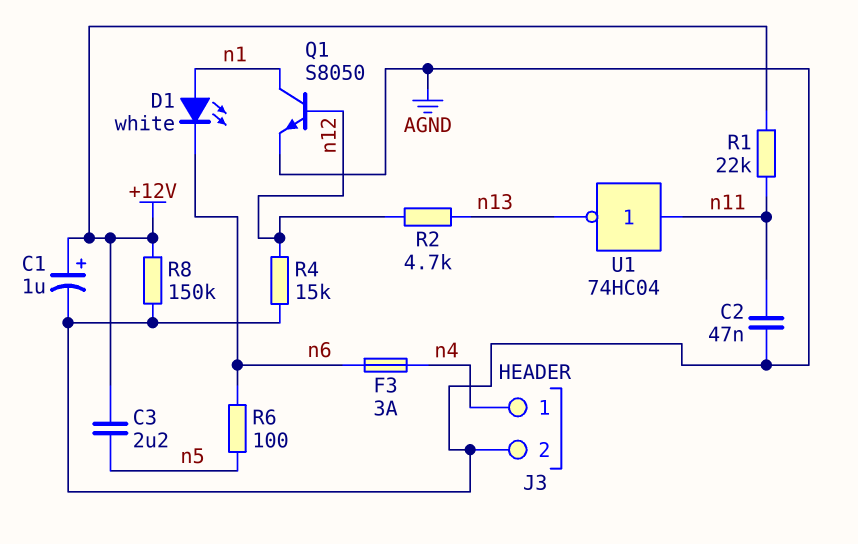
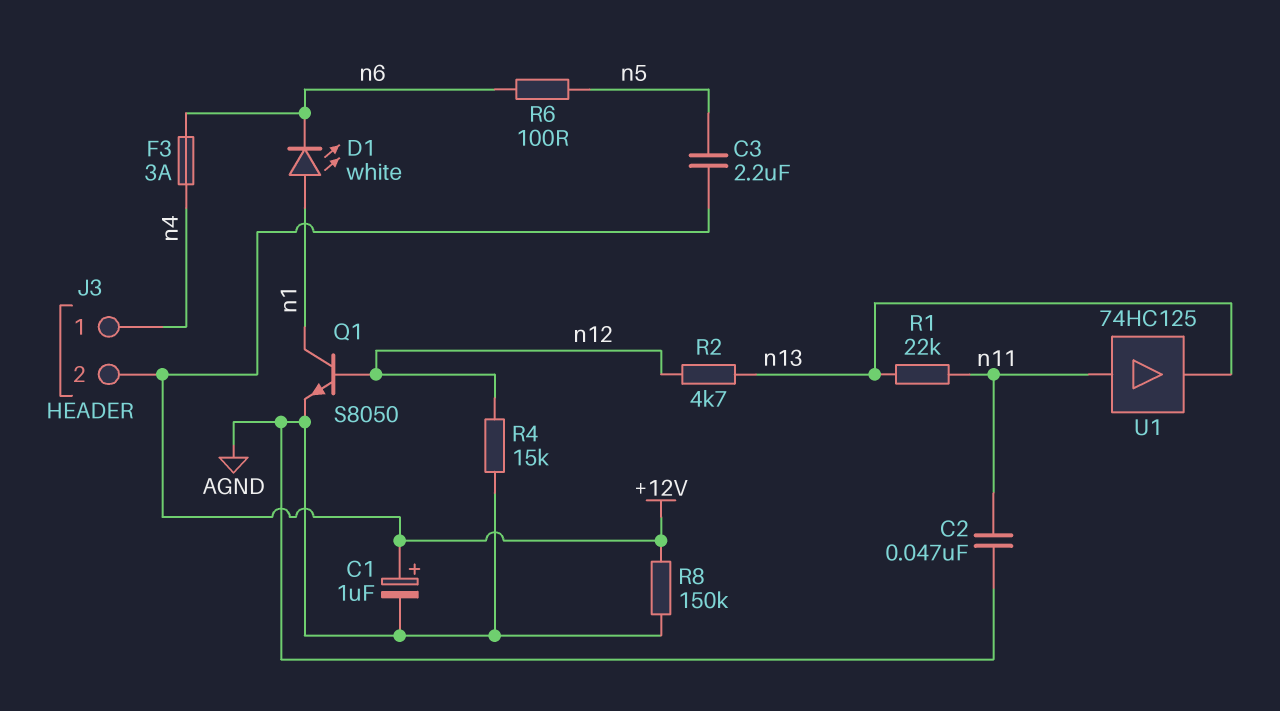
J3 pin 2: AGND -> +12V
R1: 22k (+12V, n11) -> 22k (n11, n13)
U1: NOT 74HC04 (in n11, out n13) -> buffer 74HC125 (in n11, out n13)

